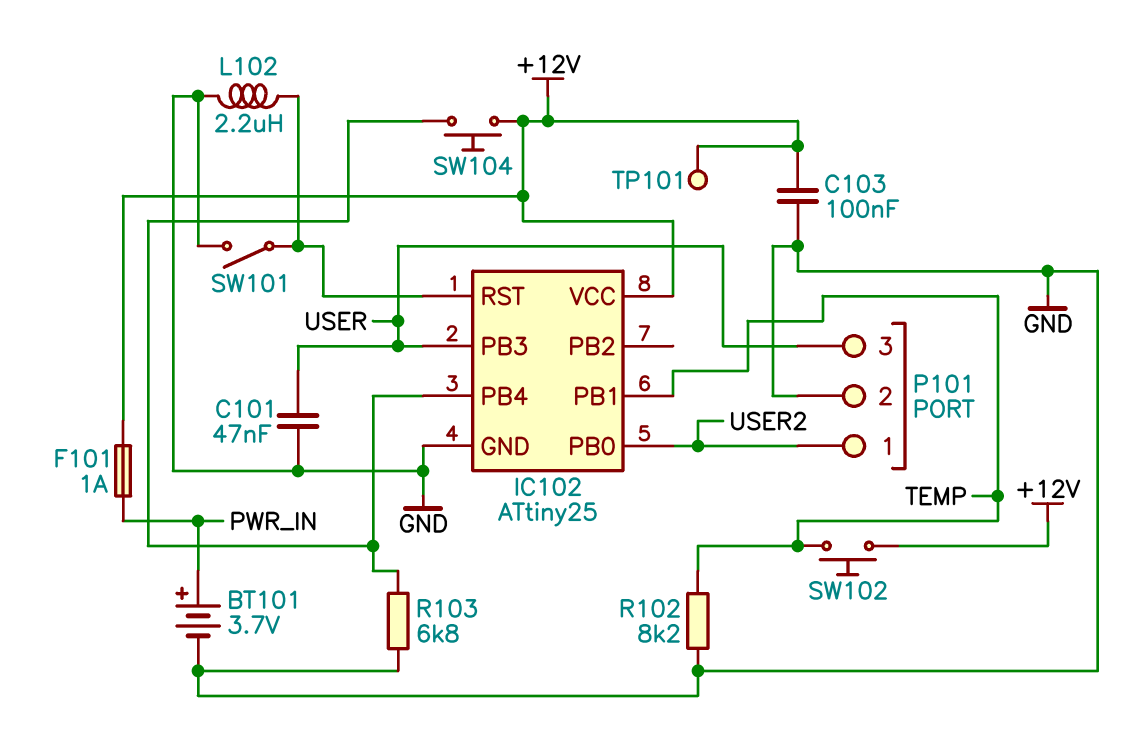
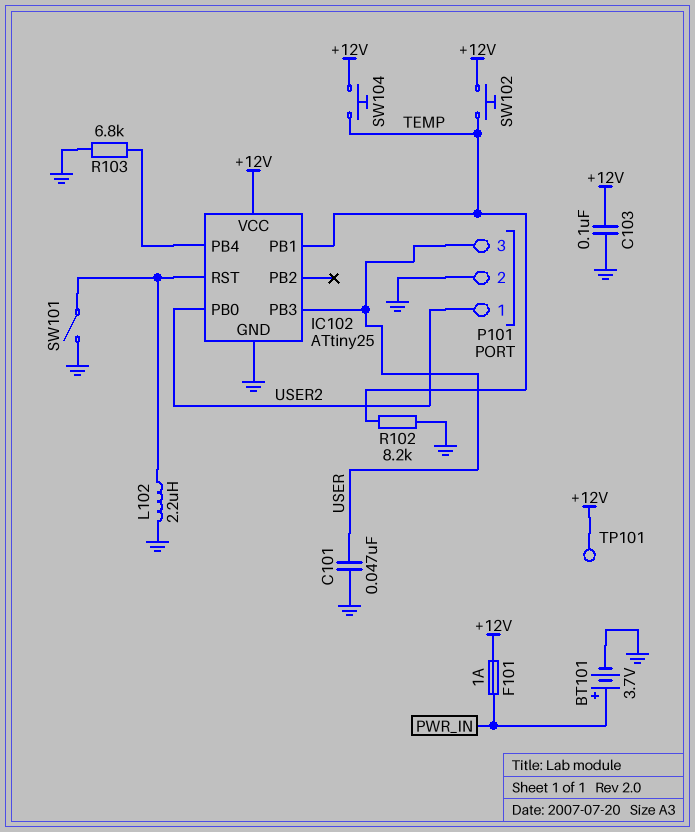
SW104: button (+12V, IC102/PB4) -> button (+12V, TEMP)

